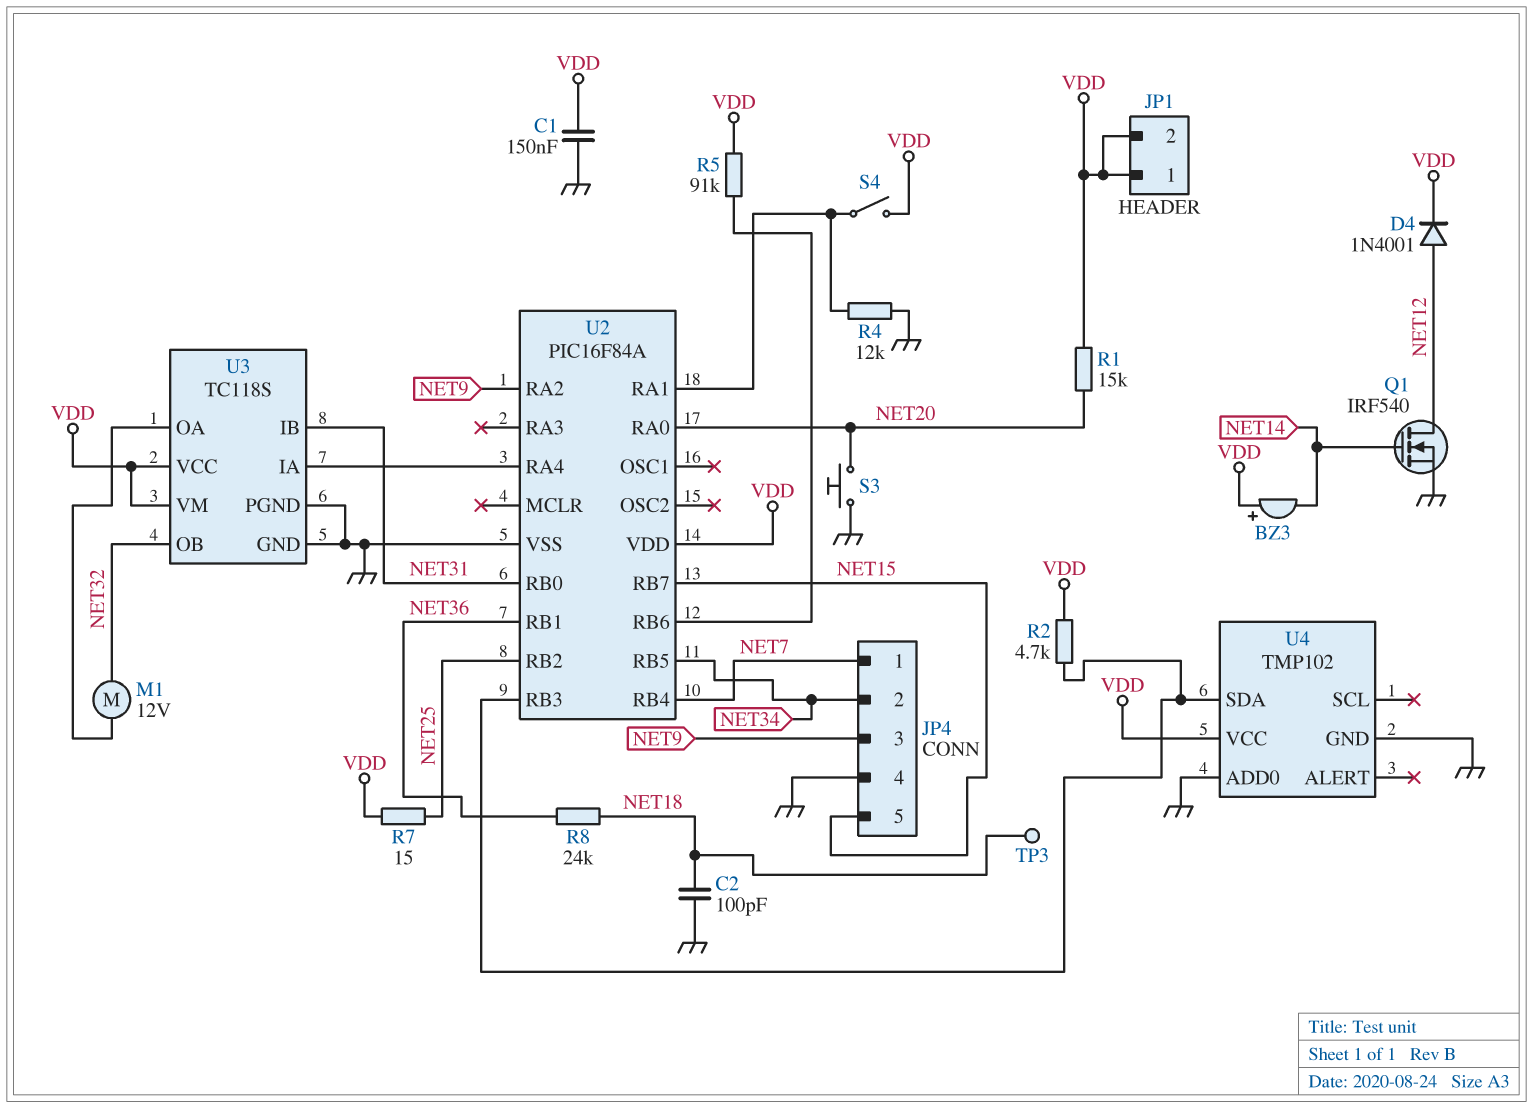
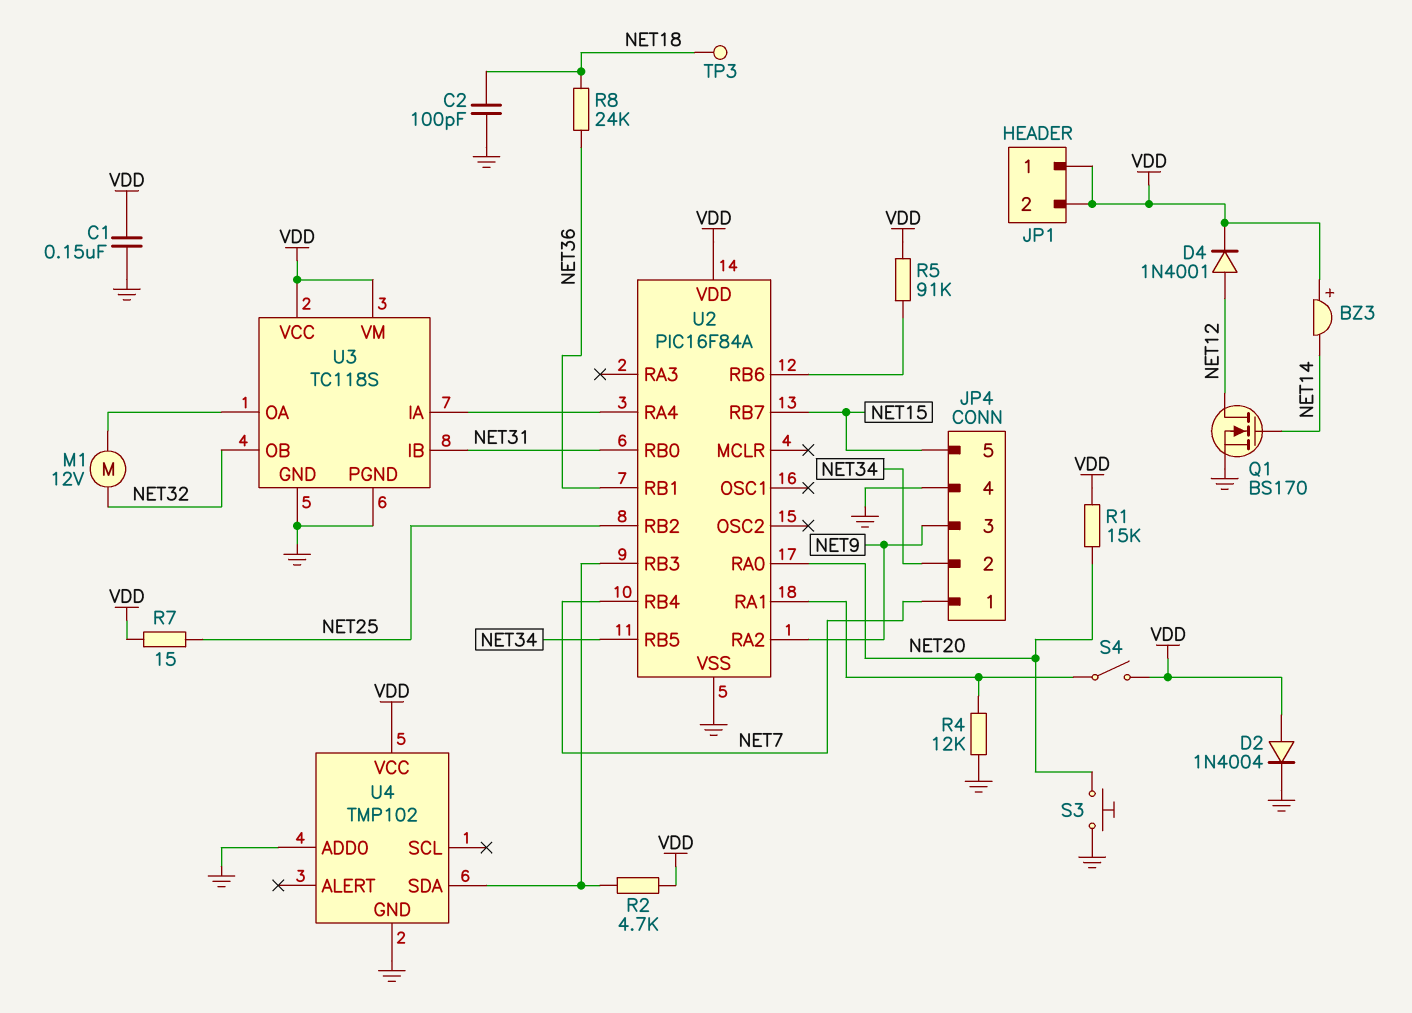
D2: none -> diode 1N4004 (A VDD, K GND)
Q1: NMOS IRF540 (G NET14, D NET12, S GND) -> NMOS BS170 (G NET14, D NET12, S GND)

